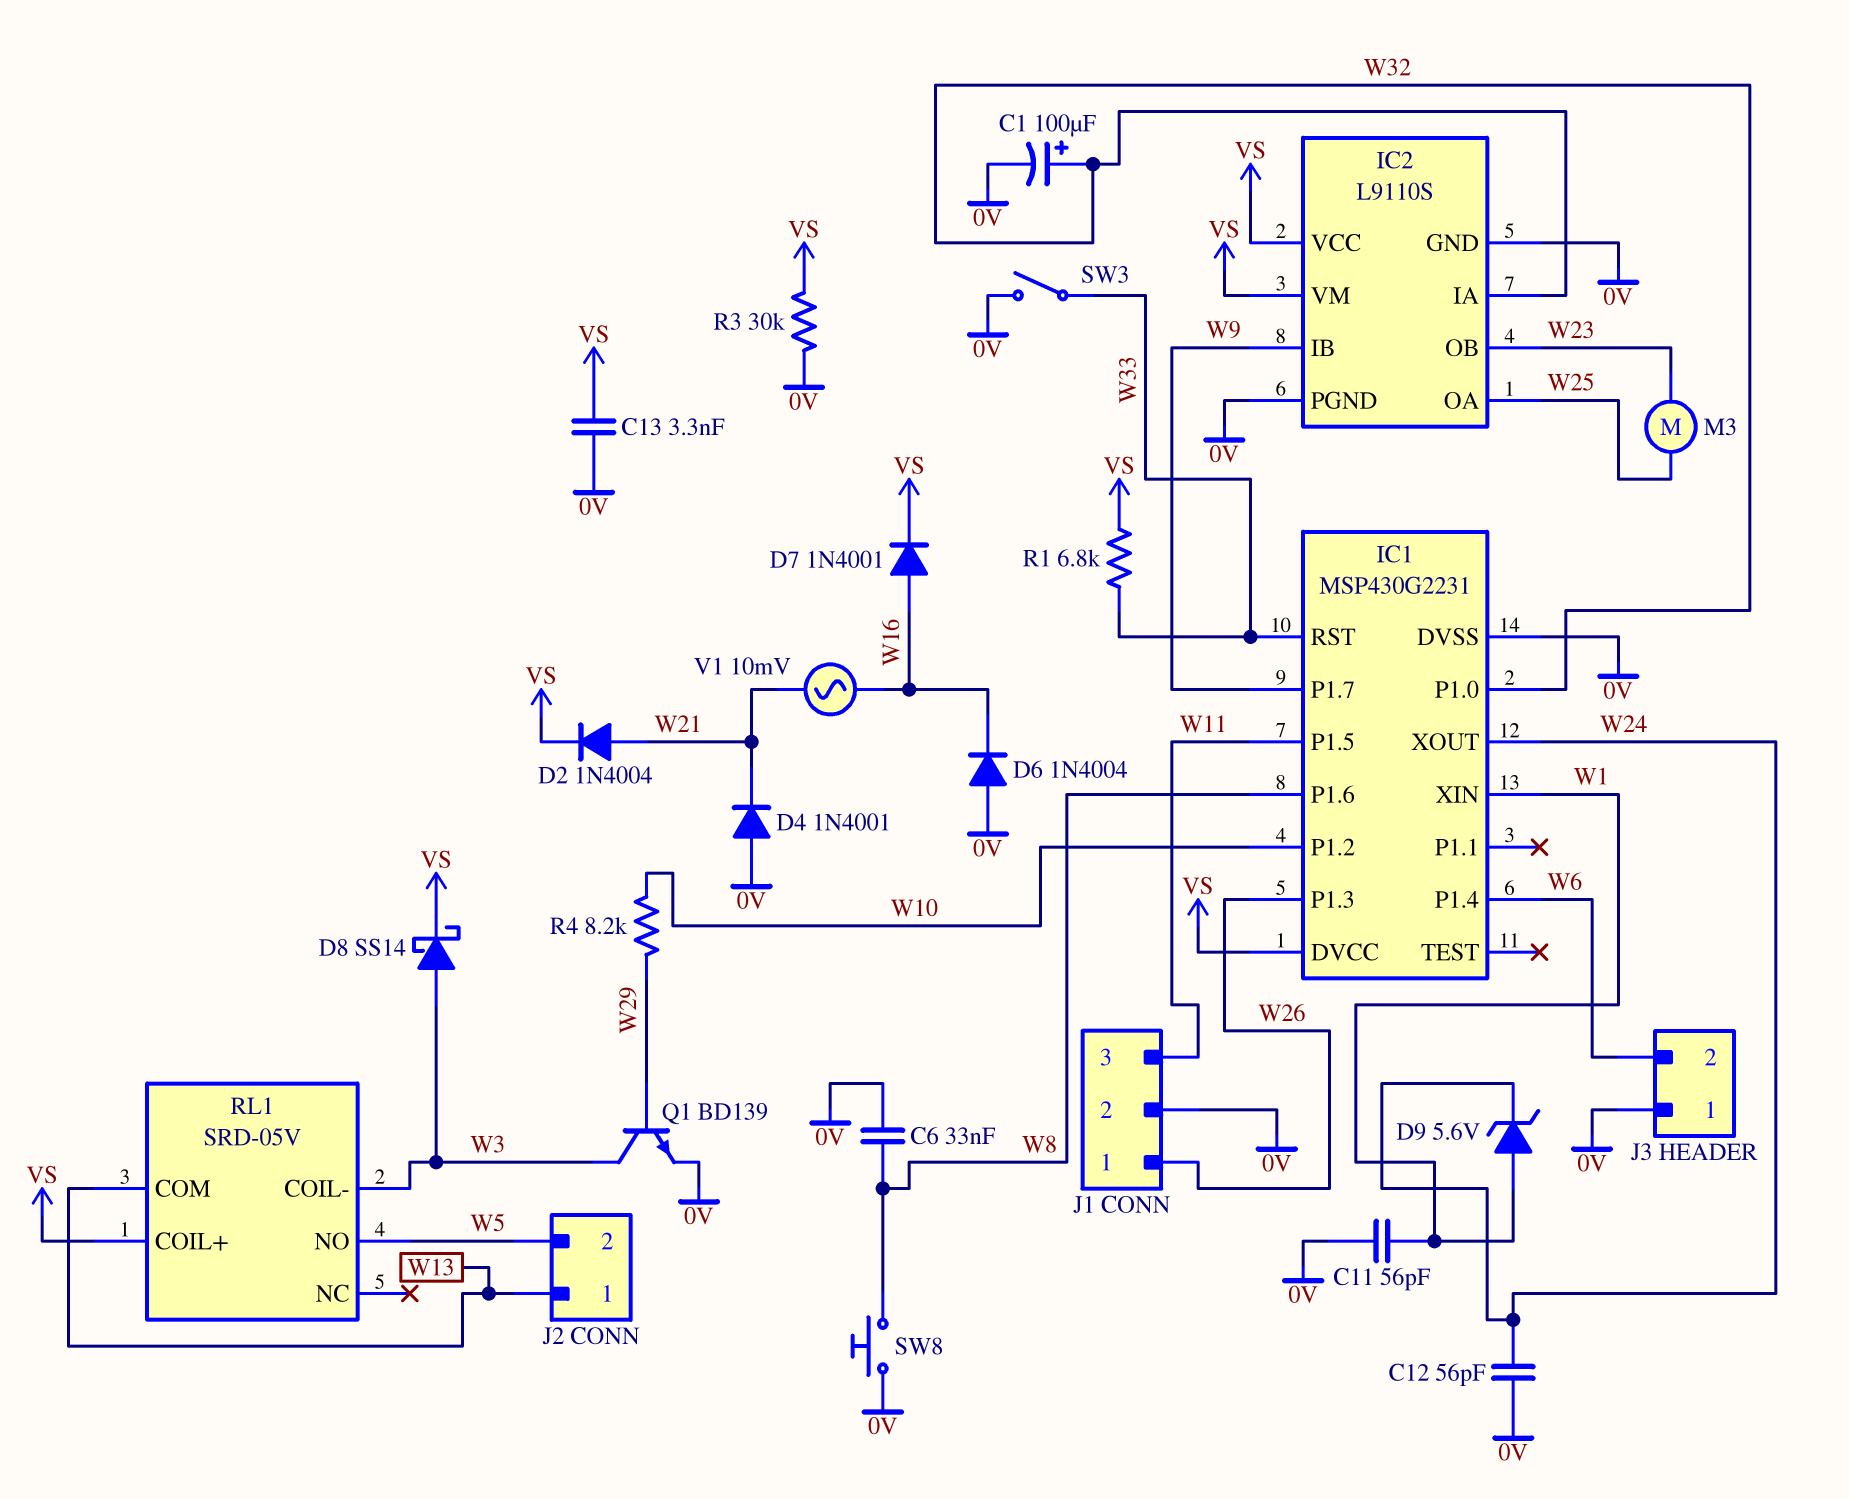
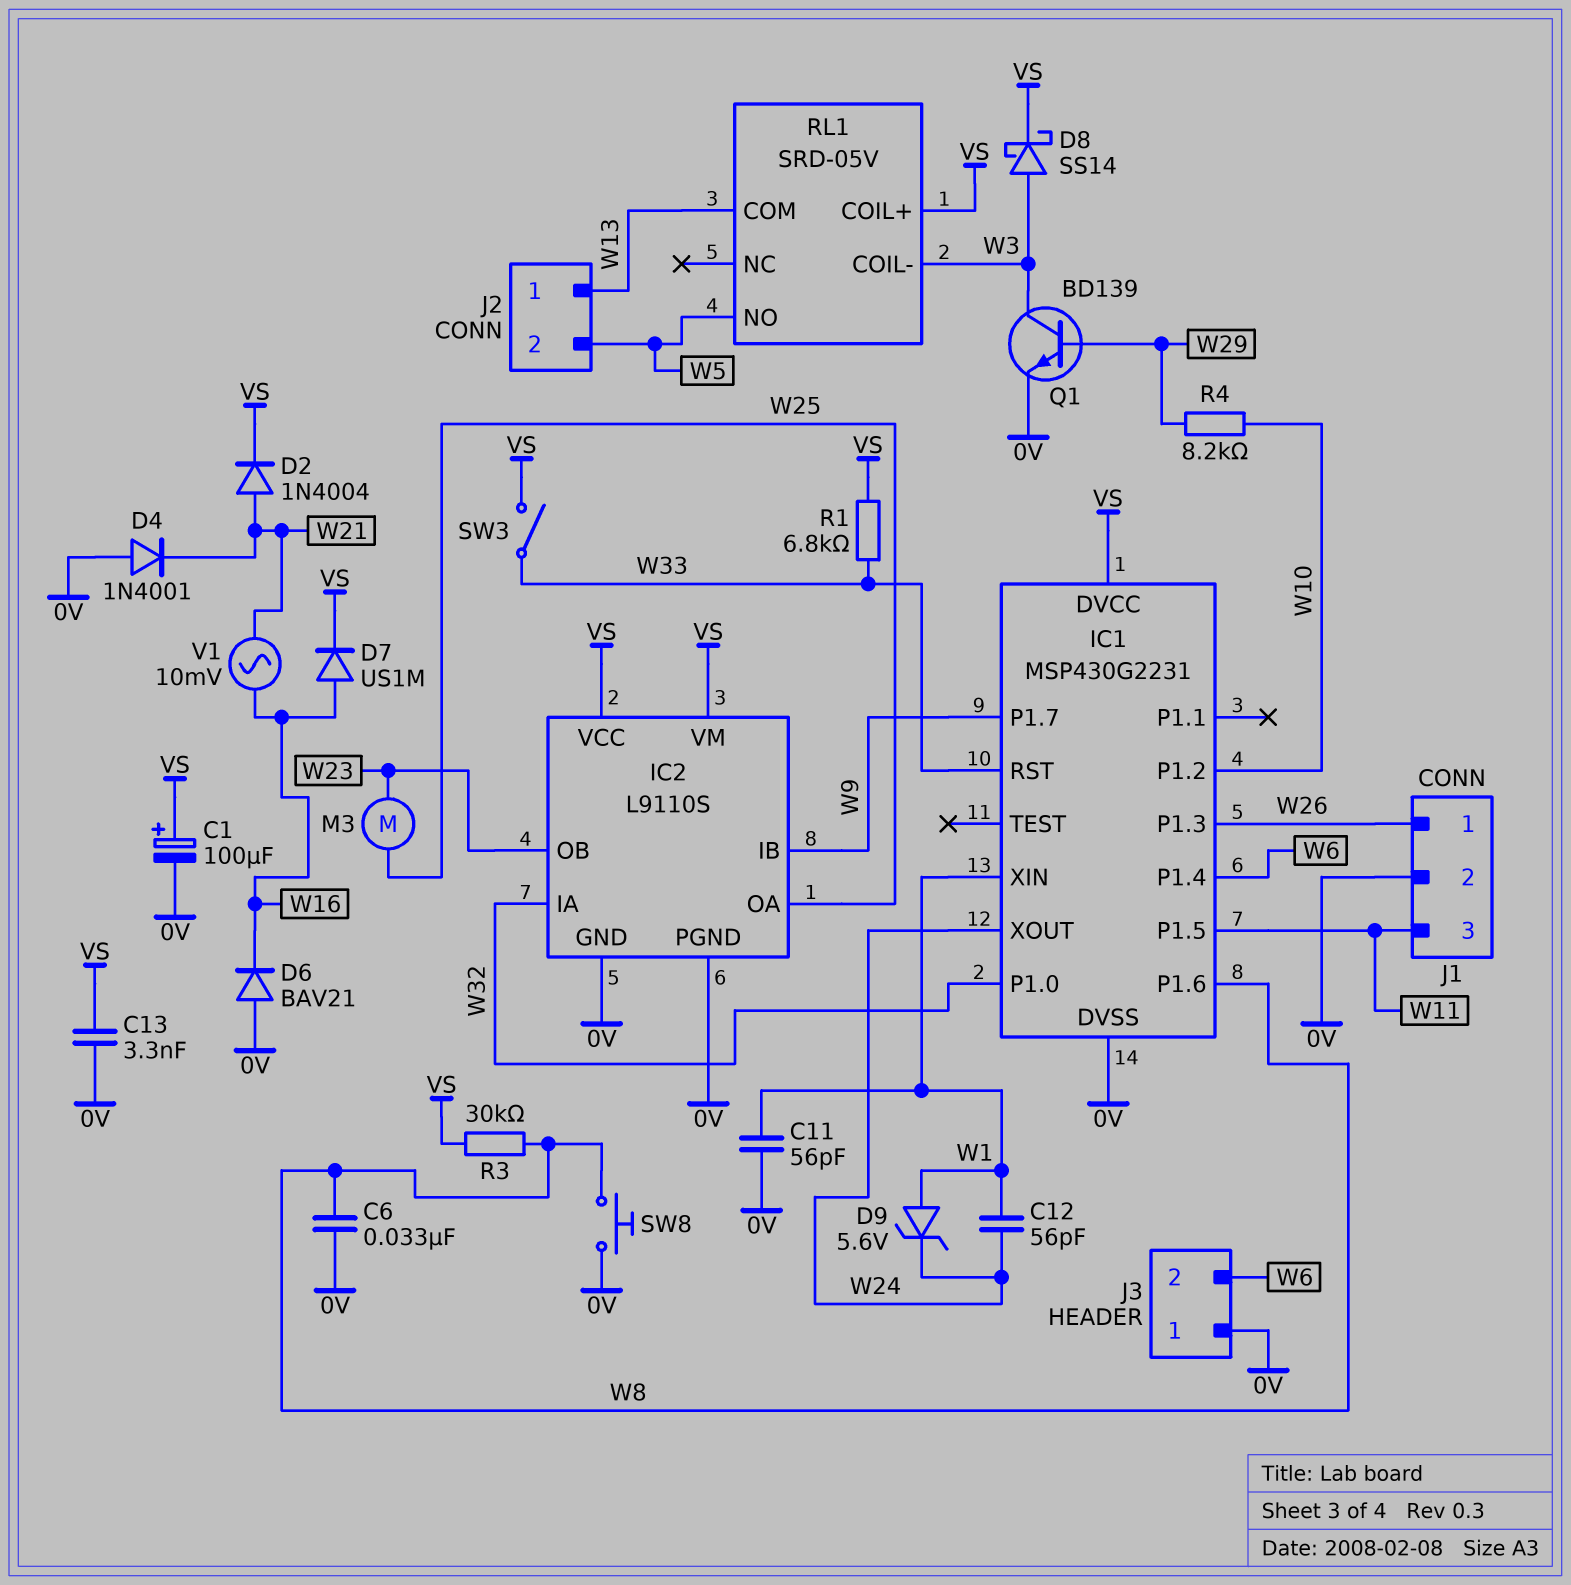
C1: 100uF (plus W32, minus 0V) -> 100uF (plus VS, minus 0V)
C12: 56pF (0V, W24) -> 56pF (W1, W24)
D6: diode 1N4004 (A 0V, K W16) -> diode BAV21 (A 0V, K W16)
D7: diode 1N4001 (A W16, K VS) -> diode US1M (A W16, K VS)
R3: 30k (0V, VS) -> 30k (VS, W8)
SW3: switch (0V, W33) -> switch (VS, W33)

